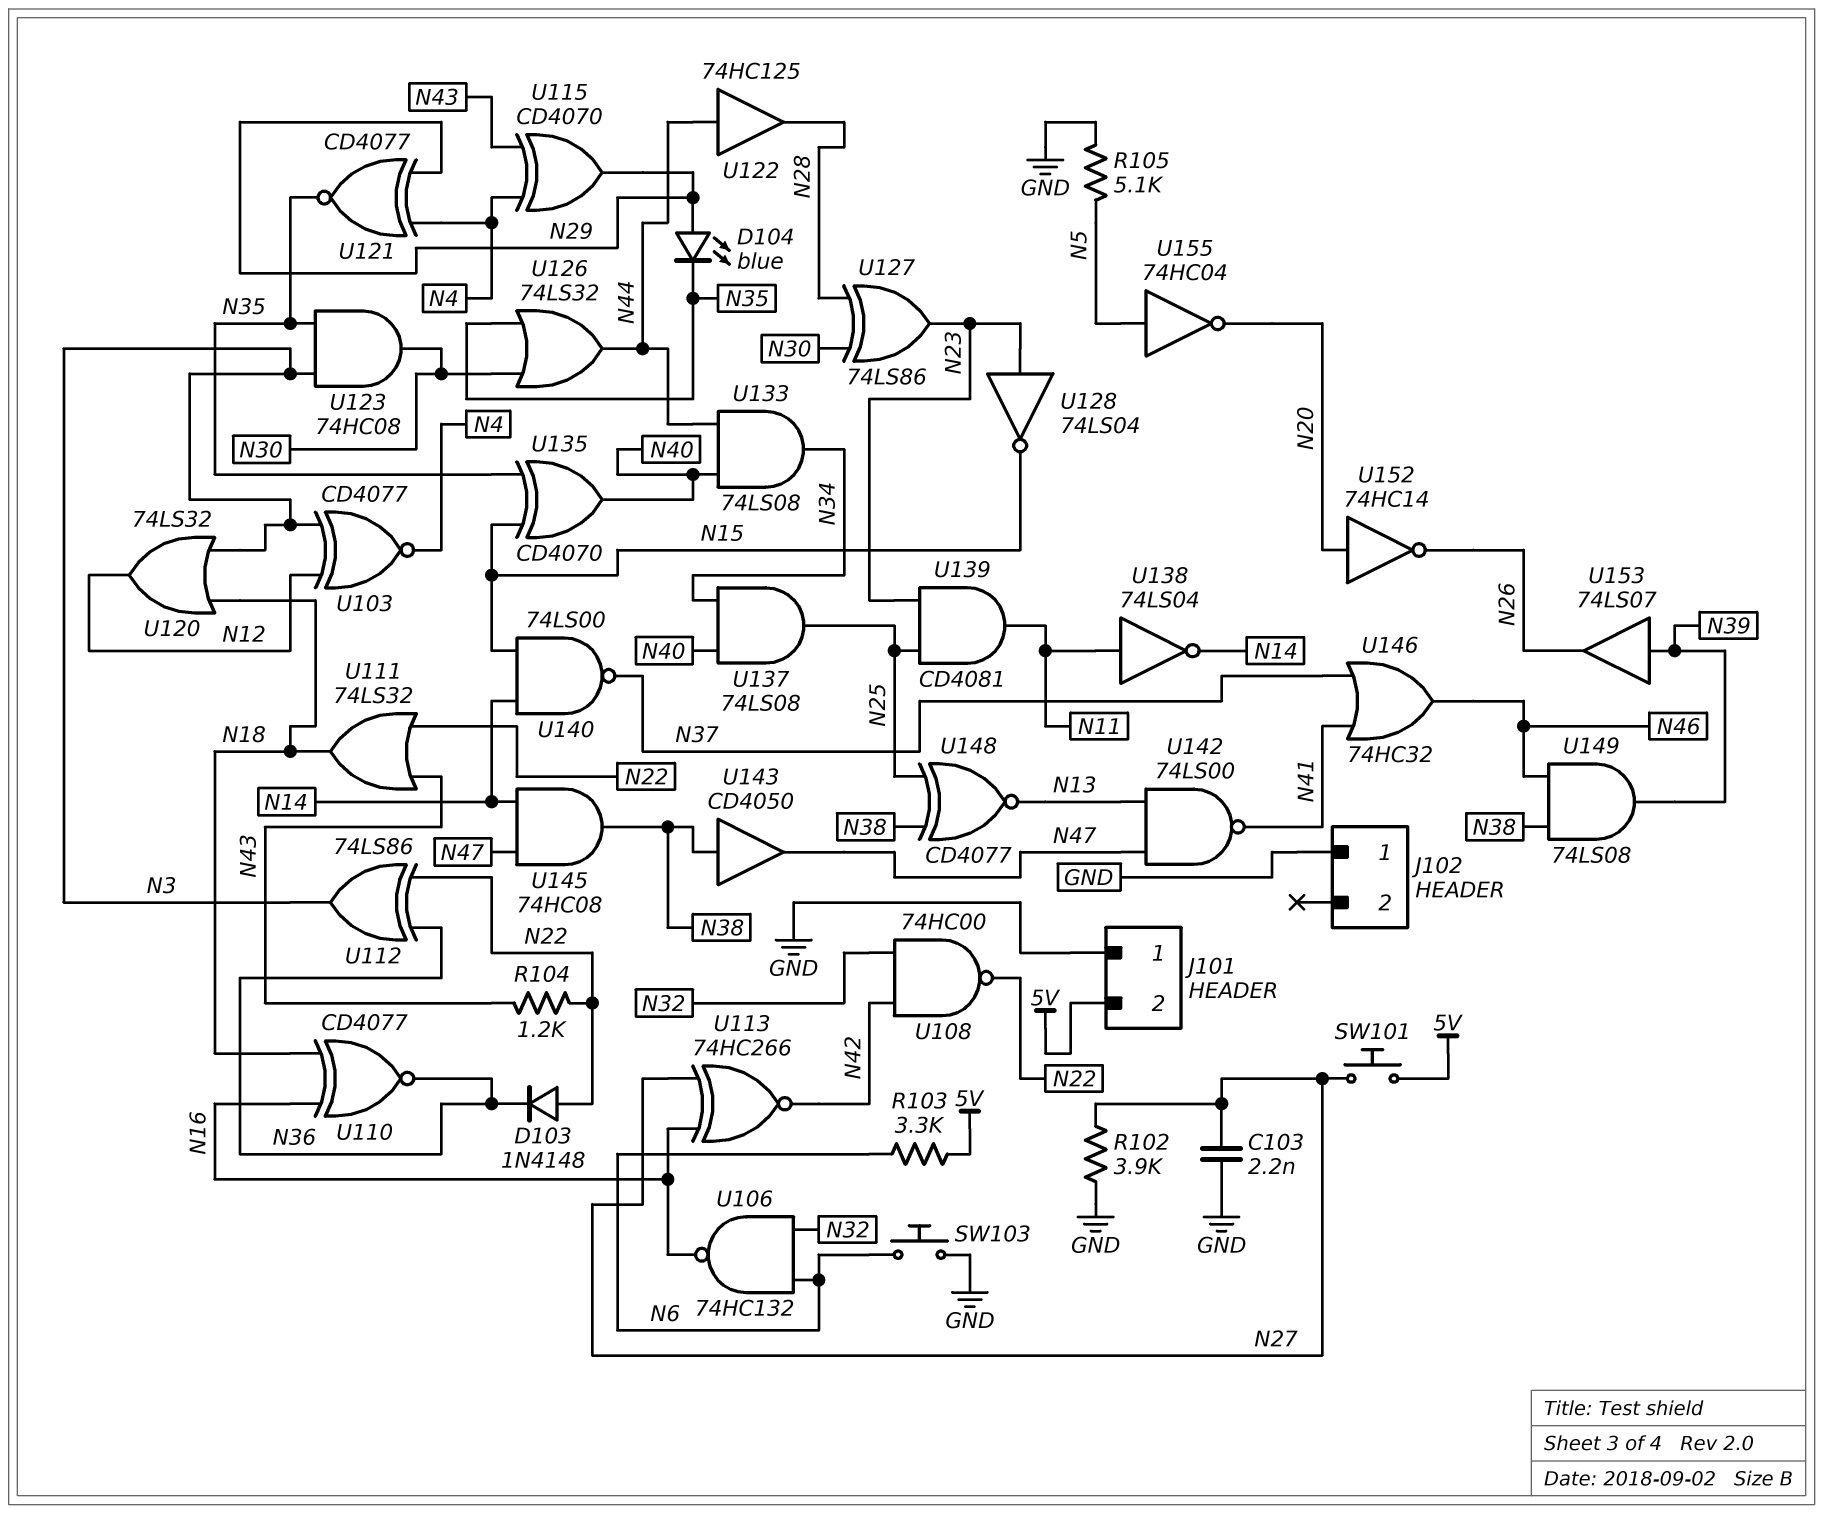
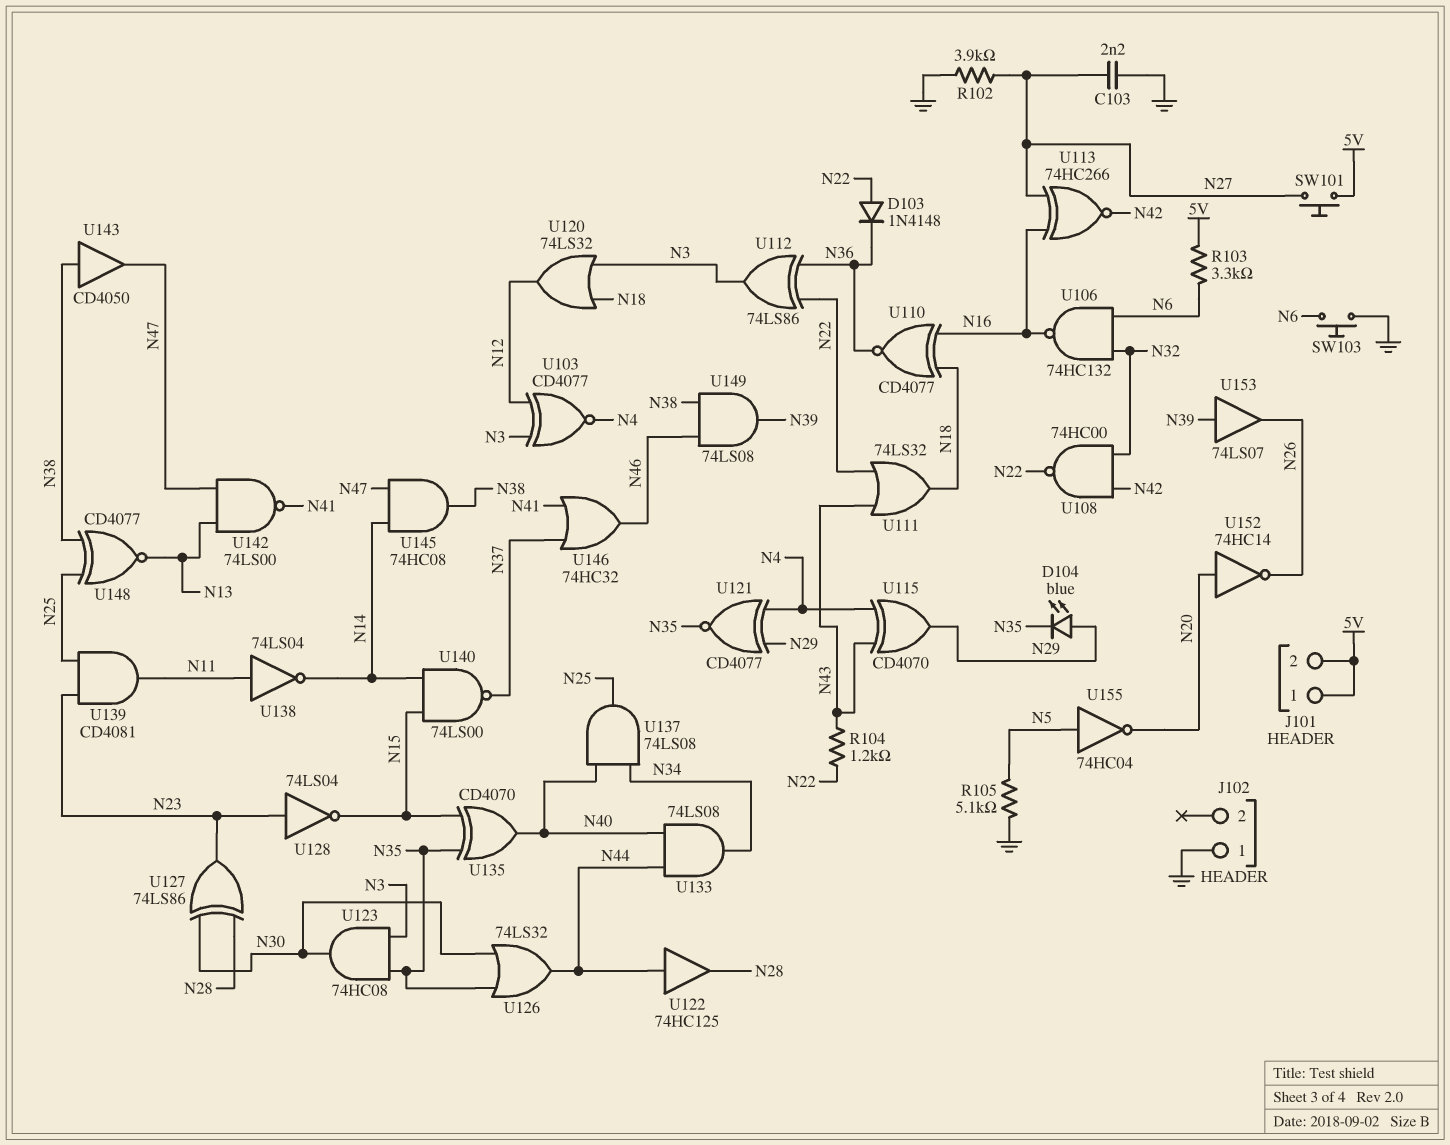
J101 pin 1: GND -> 5V

